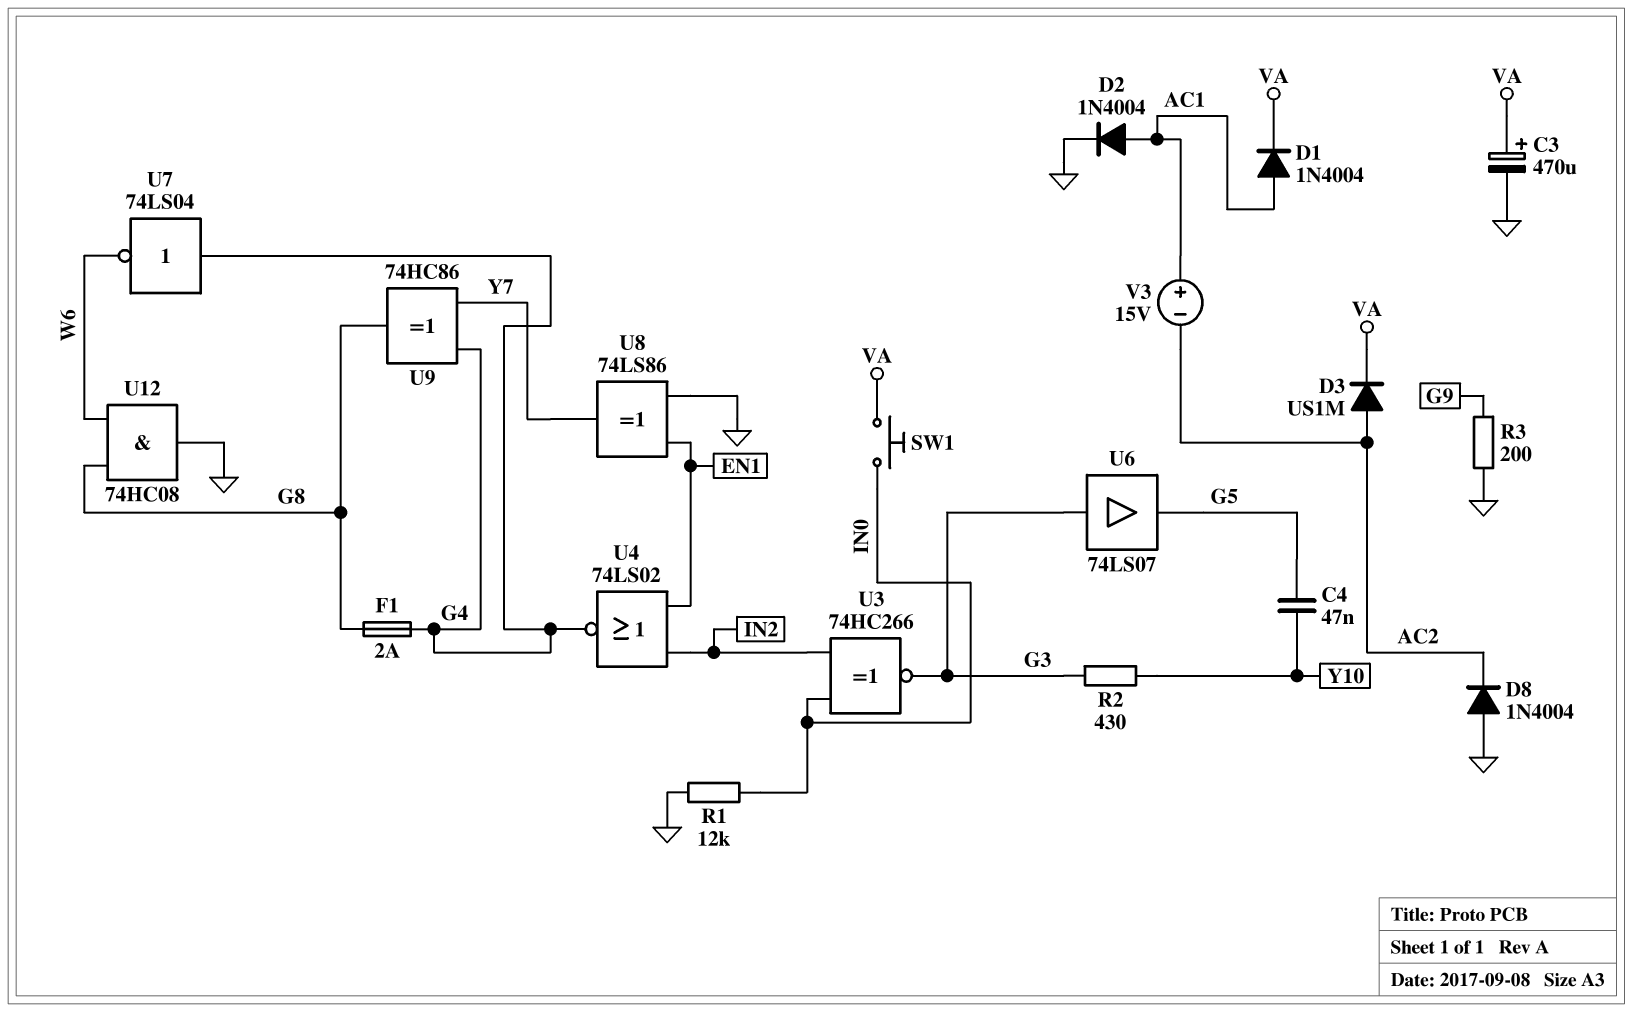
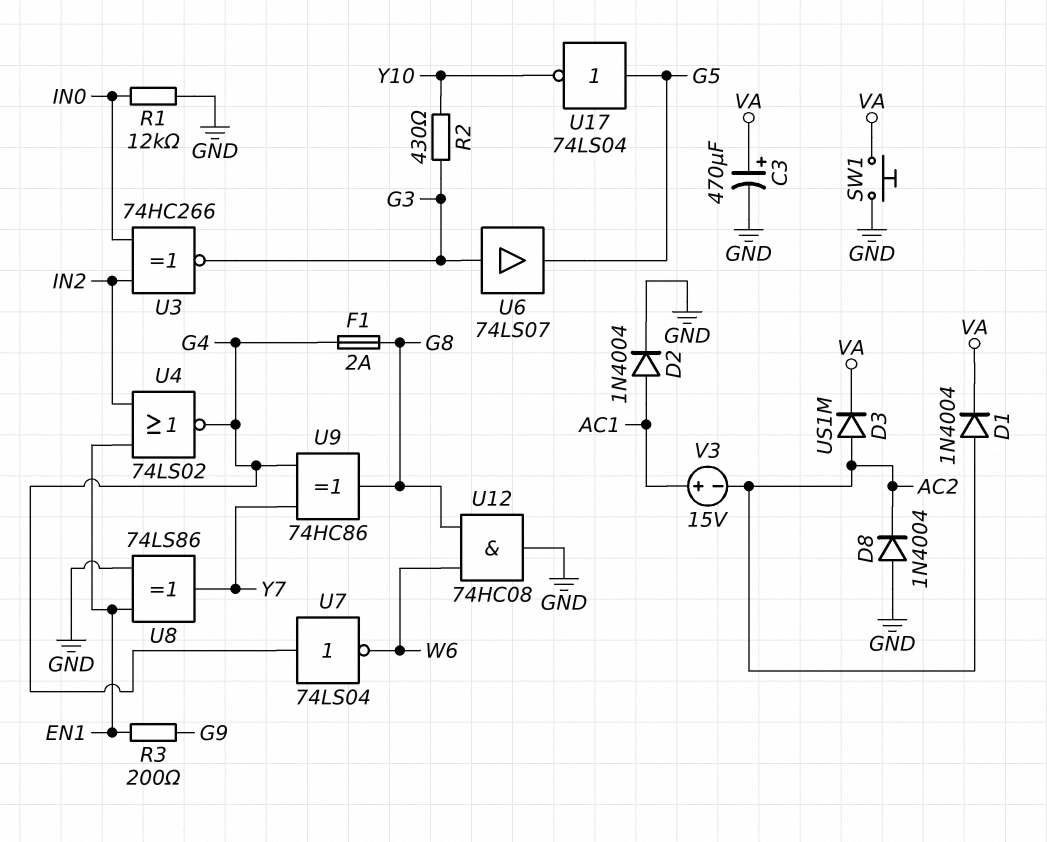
C4: 47nF (G5, Y10) -> none
D1: diode 1N4004 (A AC1, K VA) -> diode 1N4004 (A AC2, K VA)
R3: 200 (G9, GND) -> 200 (EN1, G9)
SW1: button (IN0, VA) -> button (GND, VA)
U17: none -> NOT 74LS04 (in G5, out Y10)

